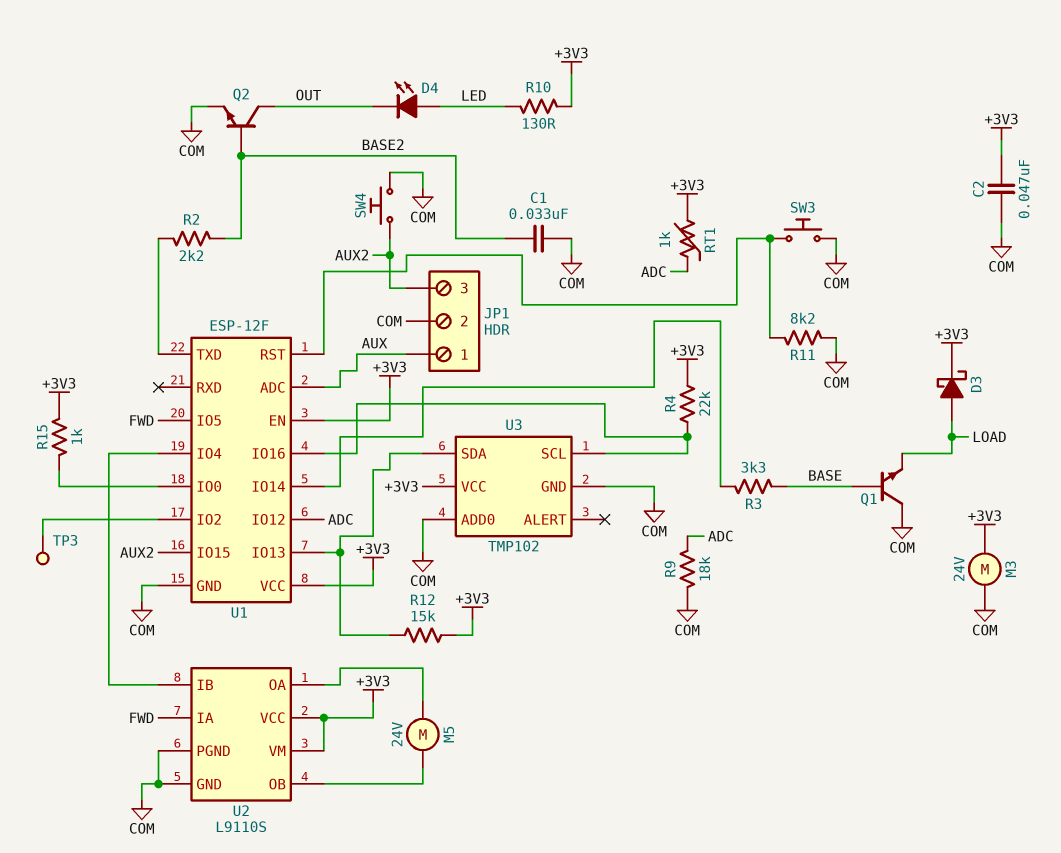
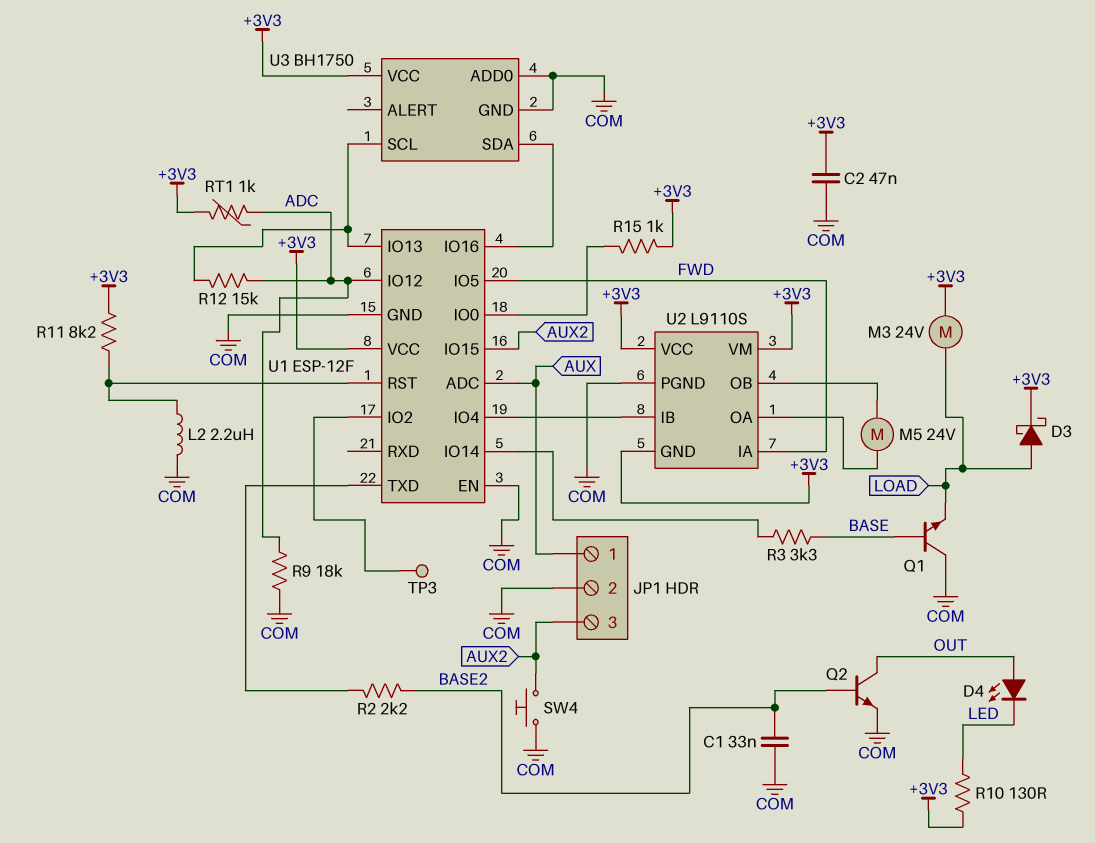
D4: LED (A LED, K OUT) -> LED (A OUT, K LED)
L2: none -> 2.2uH (COM, U1/RST)
M3: motor 24V (+3V3, COM) -> motor 24V (+3V3, LOAD)
R4: 22k (+3V3, U1/IO16) -> none
R11: 8.2k (COM, U1/RST) -> 8.2k (+3V3, U1/RST)
R12: 15k (+3V3, U1/IO13) -> 15k (ADC, U1/IO13)
SW3: button (COM, U1/RST) -> none
U1 pin EN: +3V3 -> COM
U2 pin GND: COM -> +3V3
U3: TMP102 -> BH1750
U3 pin SCL: U1/IO16 -> U1/IO13
U3 pin SDA: U1/IO13 -> U1/IO16

